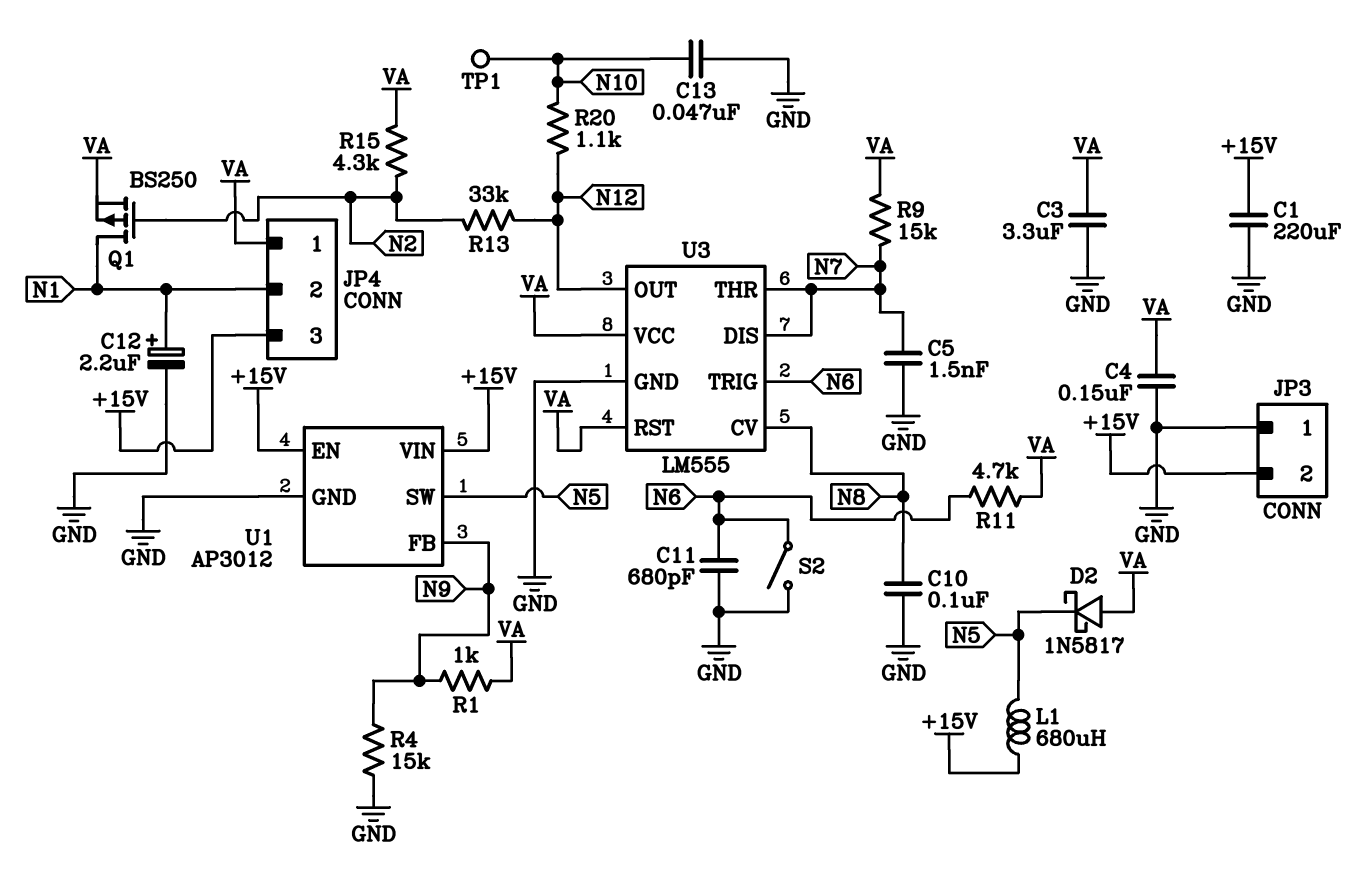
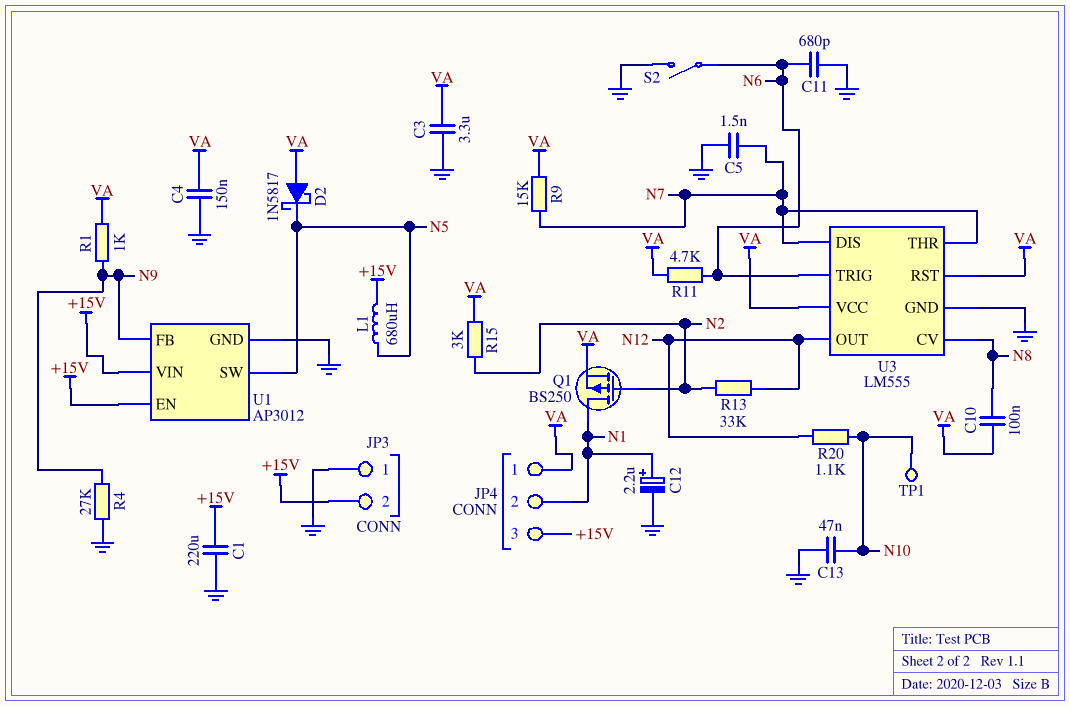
C10: 100nF (GND, N8) -> 100nF (N8, VA)
R4: 15k (GND, N9) -> 27k (GND, N9)
R15: 4.3k (N2, VA) -> 3k (N2, VA)

